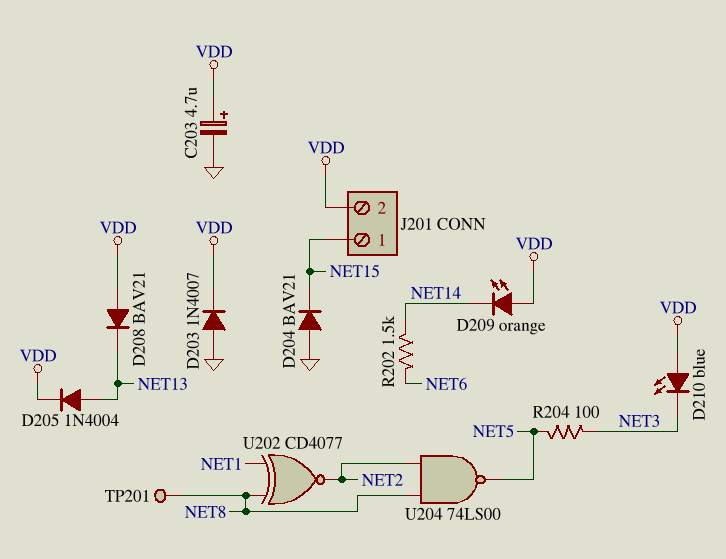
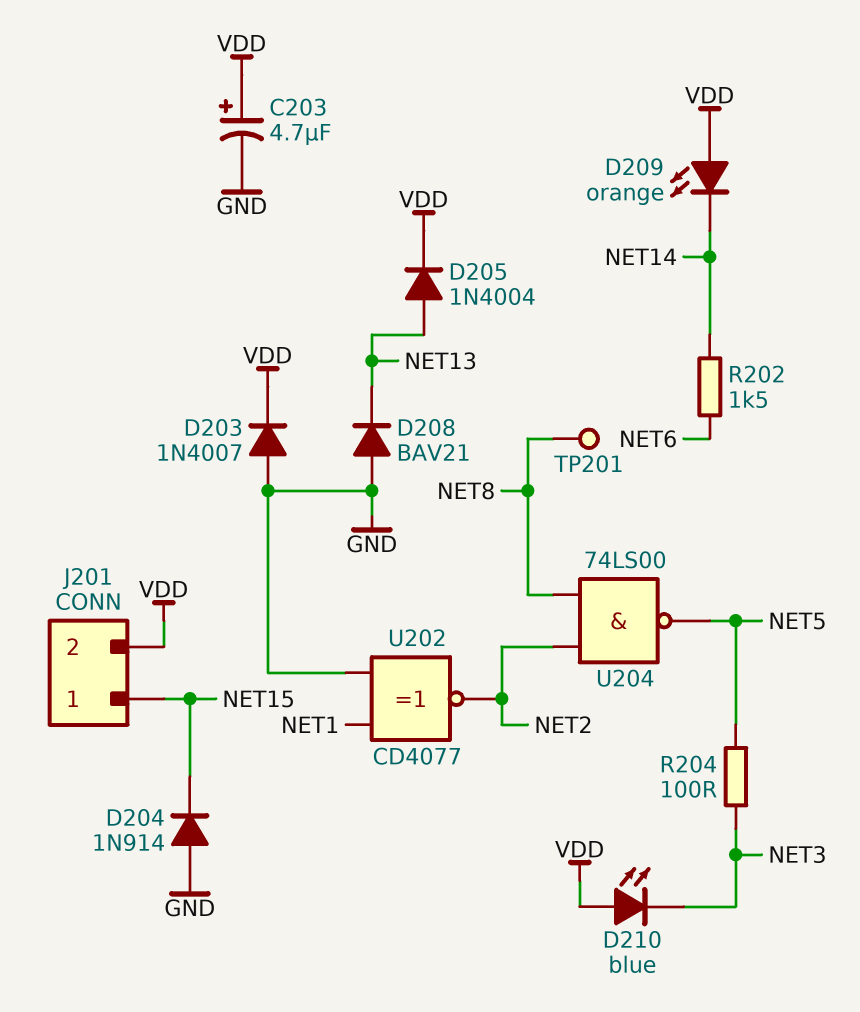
D204: diode BAV21 (A GND, K NET15) -> diode 1N914 (A GND, K NET15)
D208: diode BAV21 (A VDD, K NET13) -> diode BAV21 (A GND, K NET13)
U202: XNOR CD4077 (in NET1, in NET8, out NET2) -> XNOR CD4077 (in GND, in NET1, out NET2)

